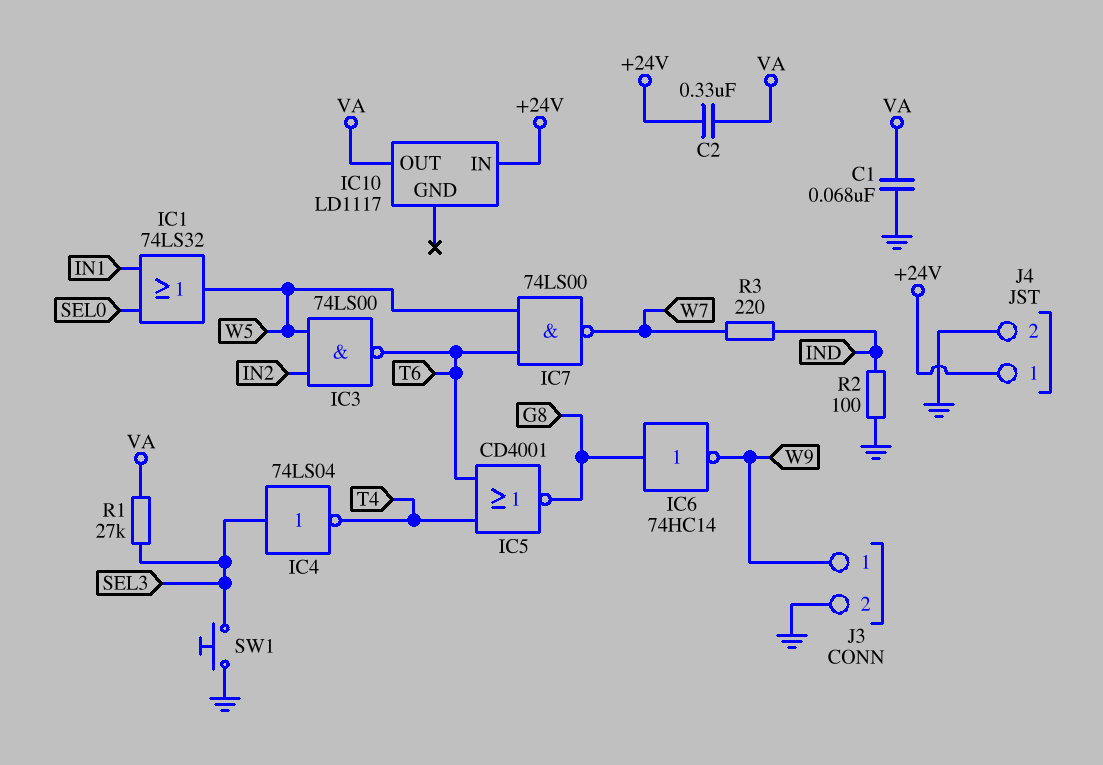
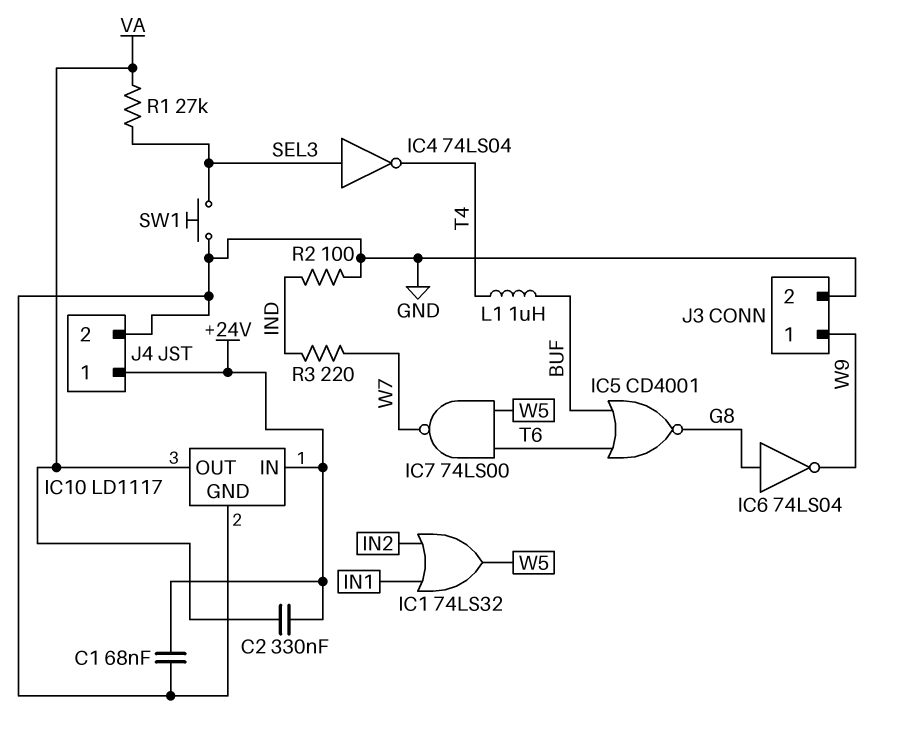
C1: 68nF (GND, VA) -> 68nF (+24V, GND)
IC1: OR 74LS32 (in IN1, in SEL0, out W5) -> OR 74LS32 (in IN1, in IN2, out W5)
IC3: NAND 74LS00 (in IN2, in W5, out T6) -> none
IC5: NOR CD4001 (in T4, in T6, out G8) -> NOR CD4001 (in BUF, in T6, out G8)
IC6: NOT 74HC14 (in G8, out W9) -> NOT 74LS04 (in G8, out W9)
IC10 pin GND: none -> GND
L1: none -> 1uH (BUF, T4)

